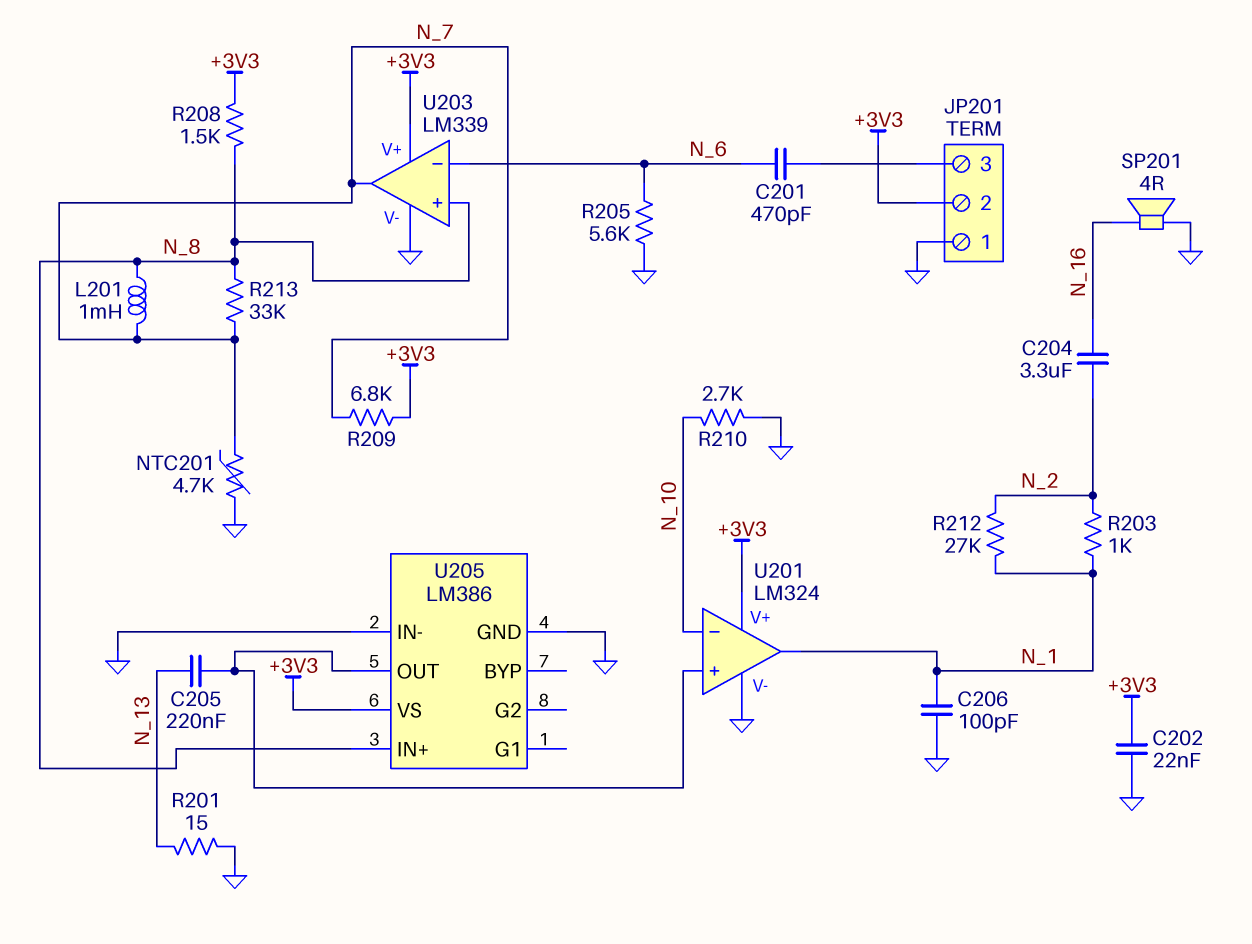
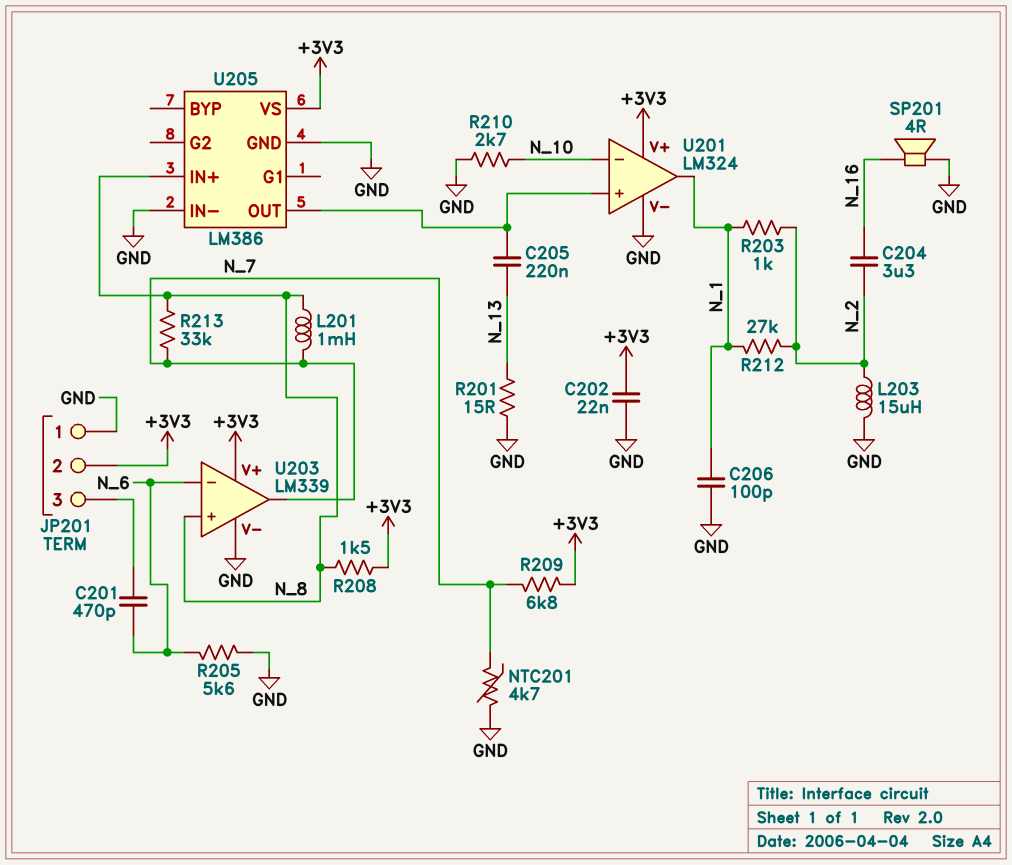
L203: none -> 15uH (GND, N_2)

